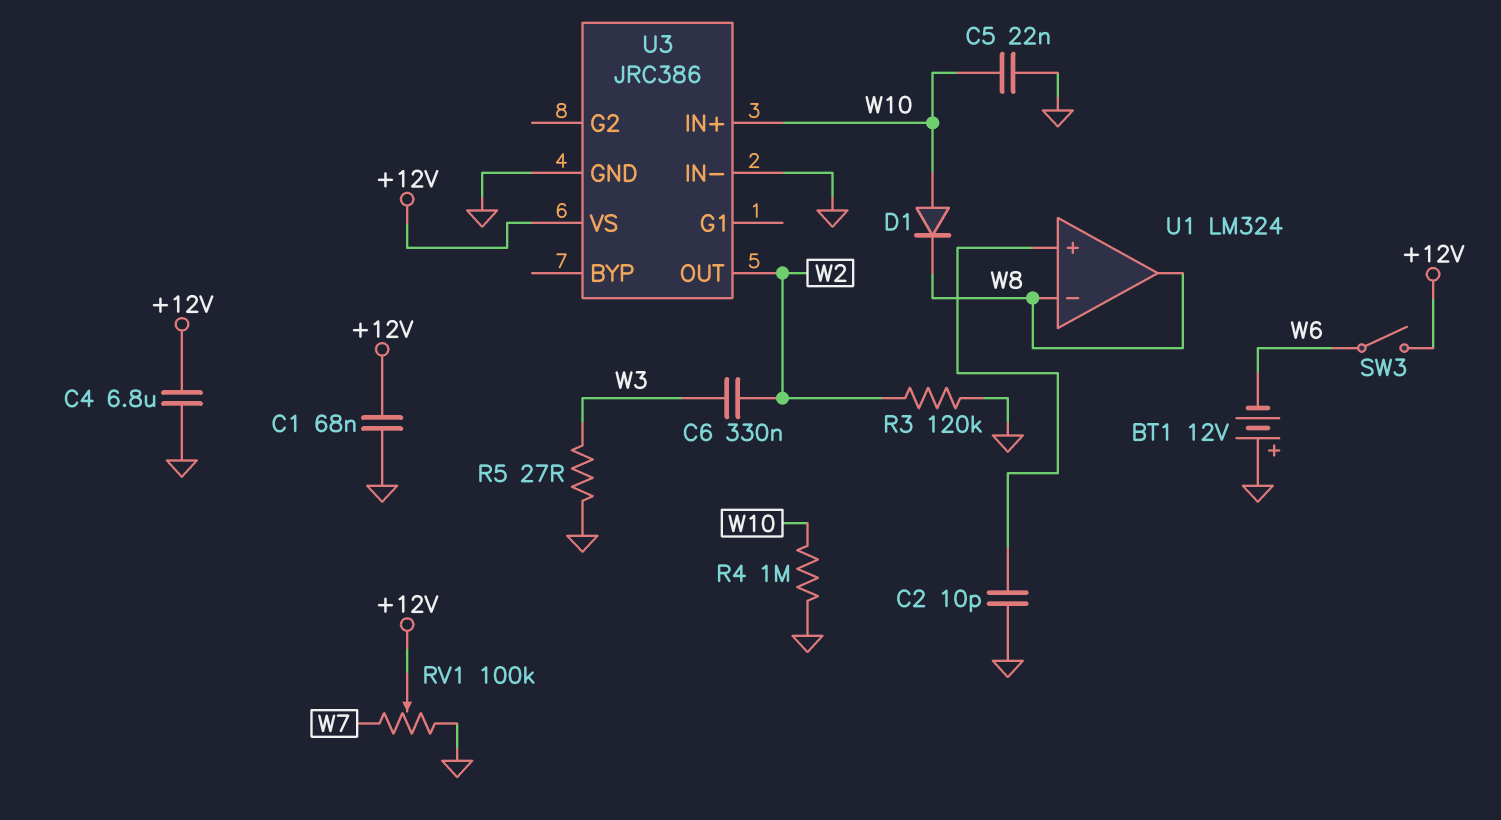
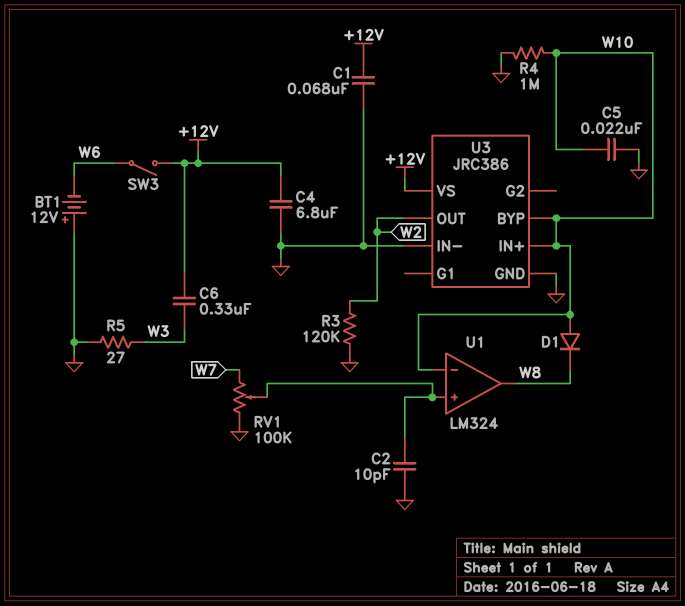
C6: 330nF (W2, W3) -> 330nF (+12V, W3)
RV1: 100k (GND, W7, wiper +12V) -> 100k (GND, W7, wiper U1/in+)
U1 pin in-: W8 -> W10
U3 pin BYP: none -> W10

